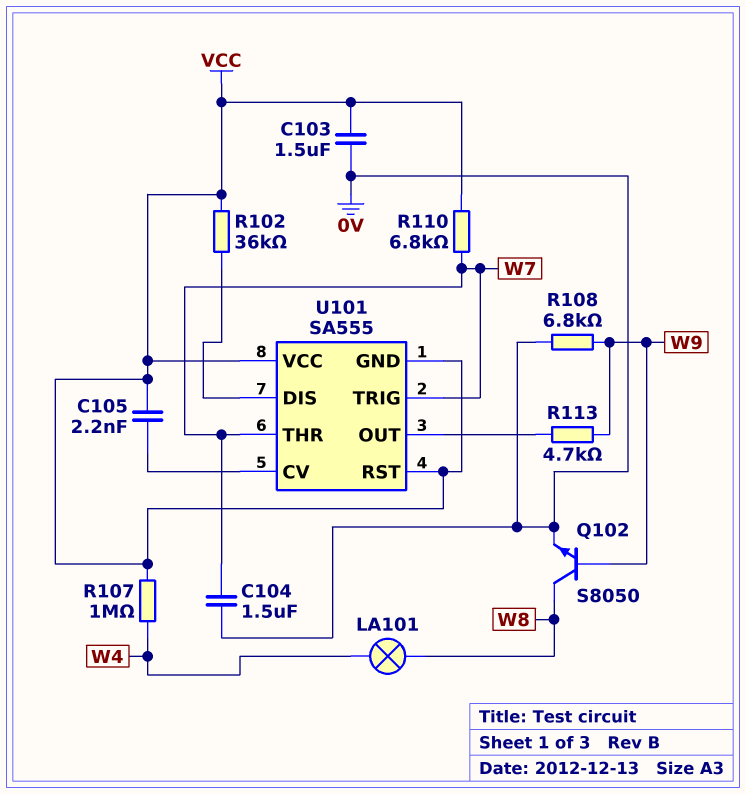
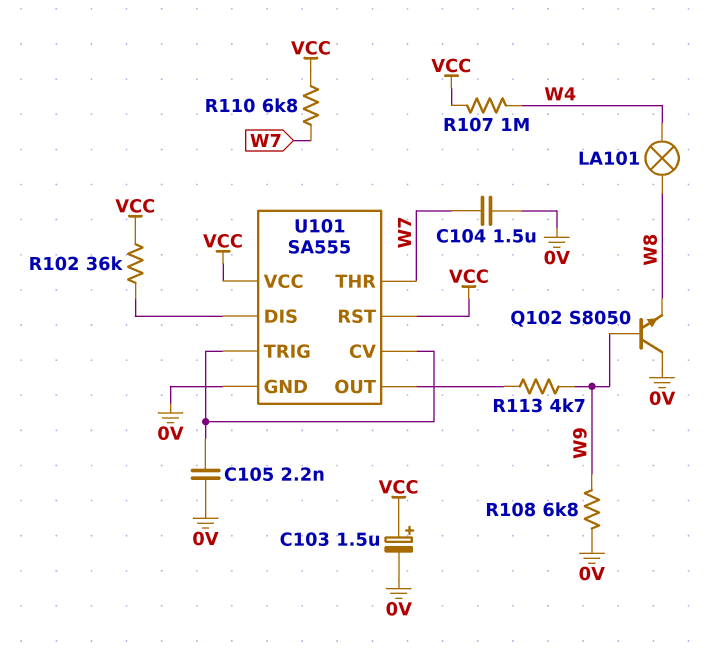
C103: 1.5uF (0V, VCC) -> 1.5uF (plus VCC, minus 0V)
C105: 2.2nF (U101/CV, VCC) -> 2.2nF (0V, U101/CV)
Q102: NPN S8050 (B W9, C W8, E 0V) -> NPN S8050 (B W9, C 0V, E W8)
U101 pin GND: VCC -> 0V
U101 pin TRIG: W7 -> U101/CV

